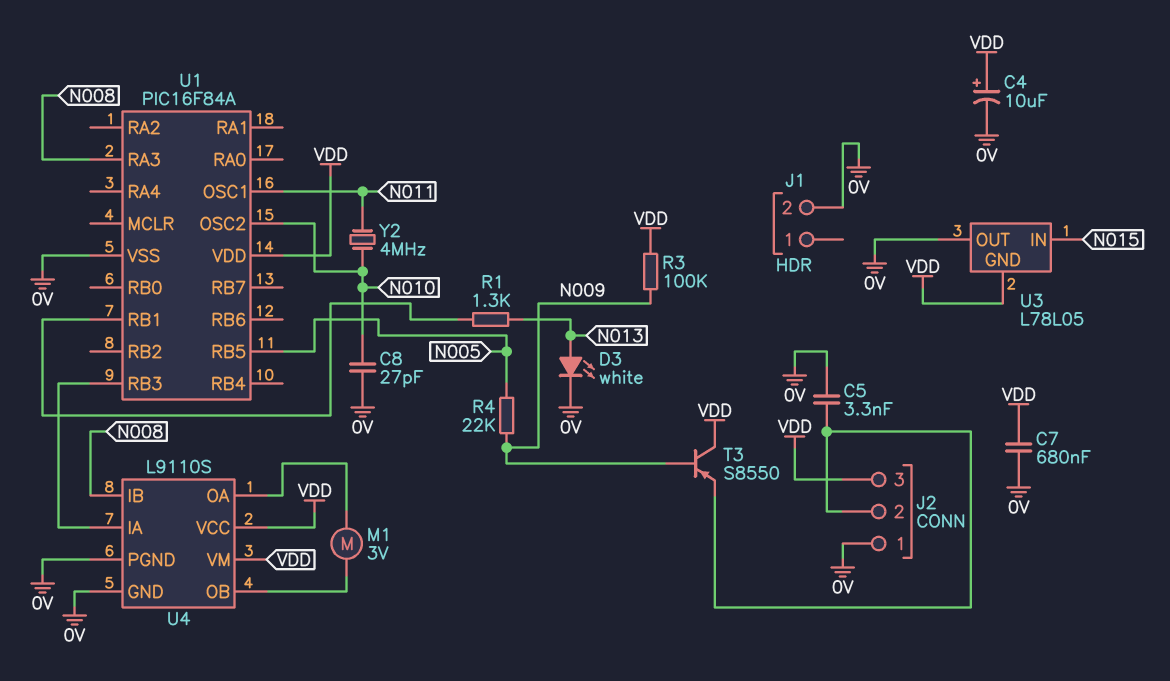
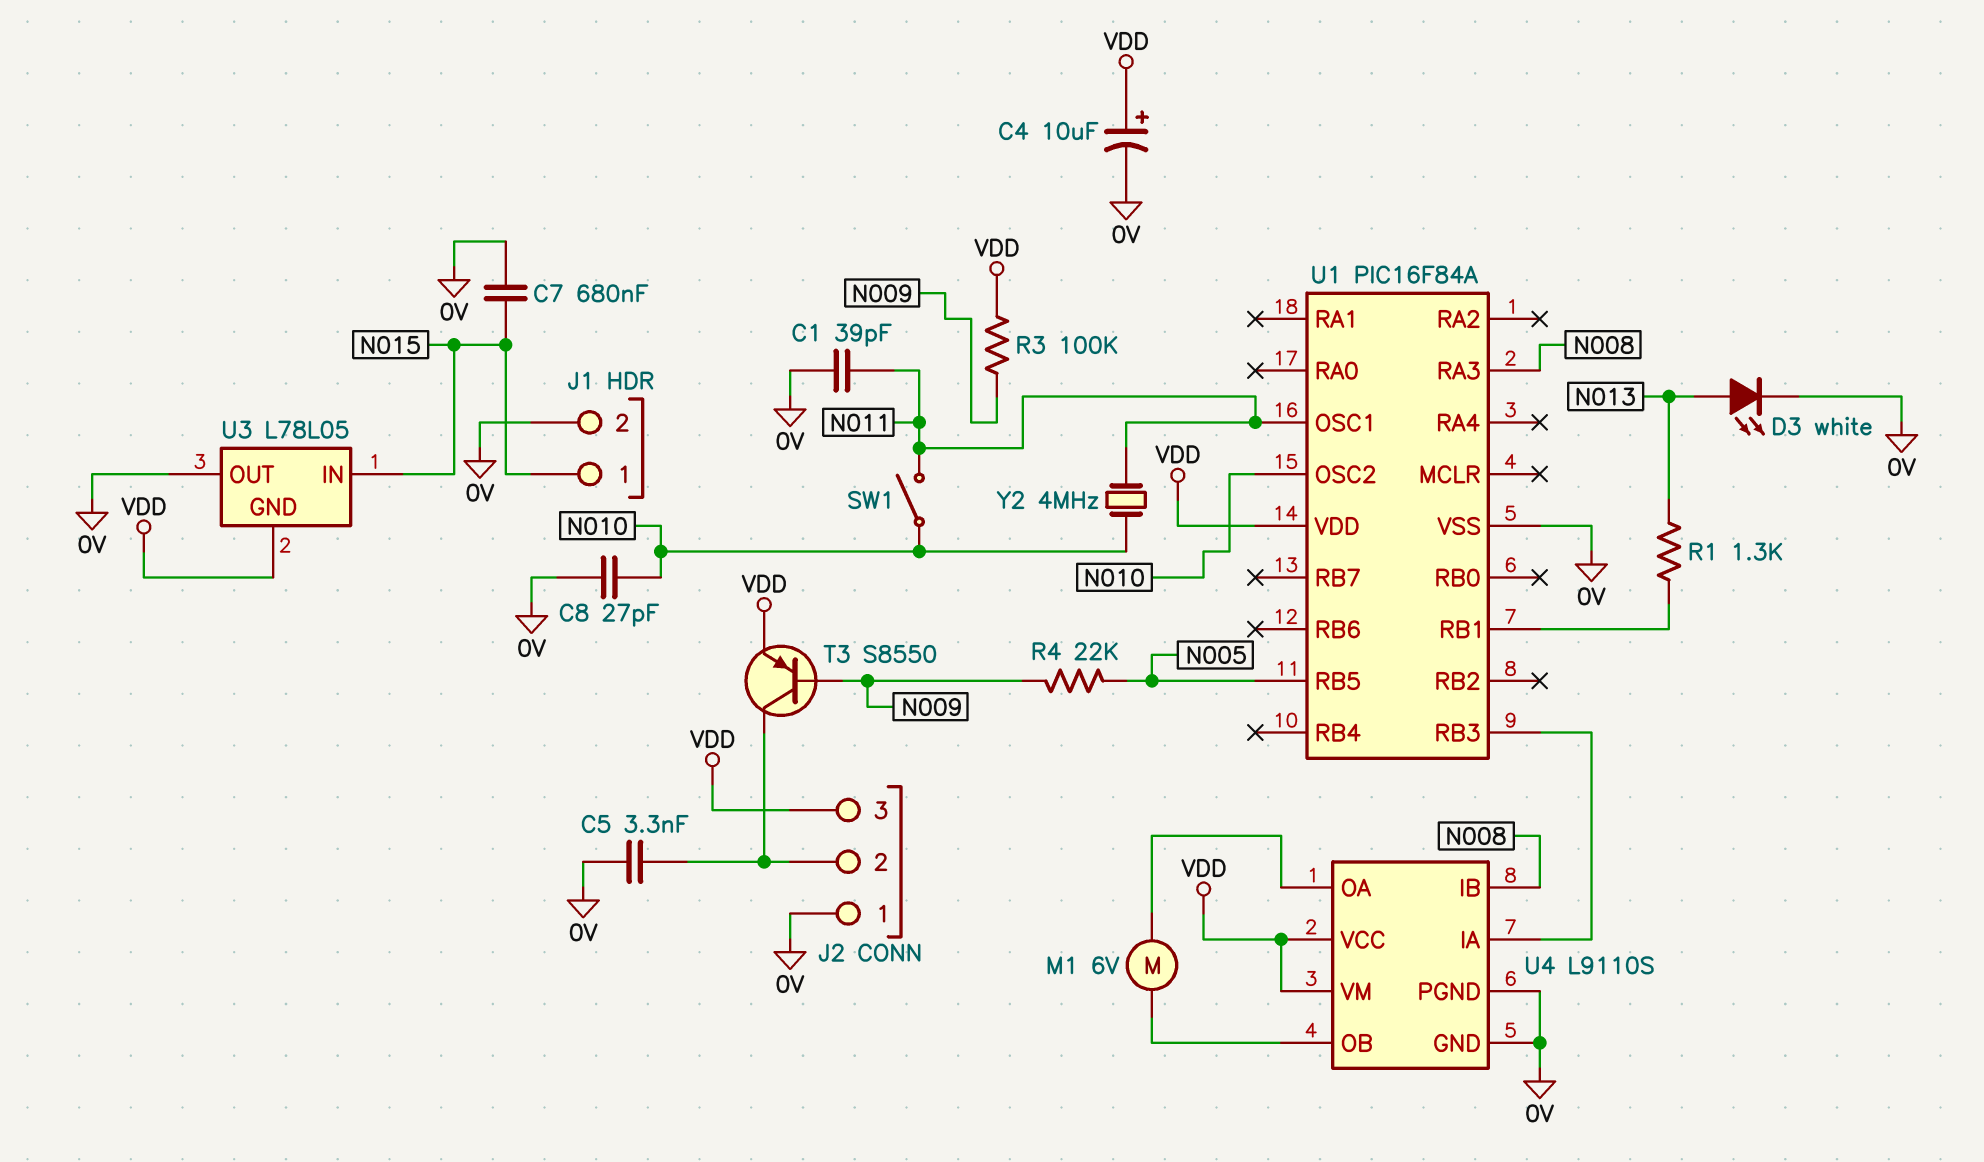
C1: none -> 39pF (0V, N011)
C7: 680nF (0V, VDD) -> 680nF (0V, N015)
J1 pin 1: none -> N015
M1: motor 3V (U4/OA, U4/OB) -> motor 6V (U4/OA, U4/OB)
SW1: none -> switch (N010, N011)
T3: PNP S8550 (B N009, C VDD, E J2/2) -> PNP S8550 (B N009, C J2/2, E VDD)

